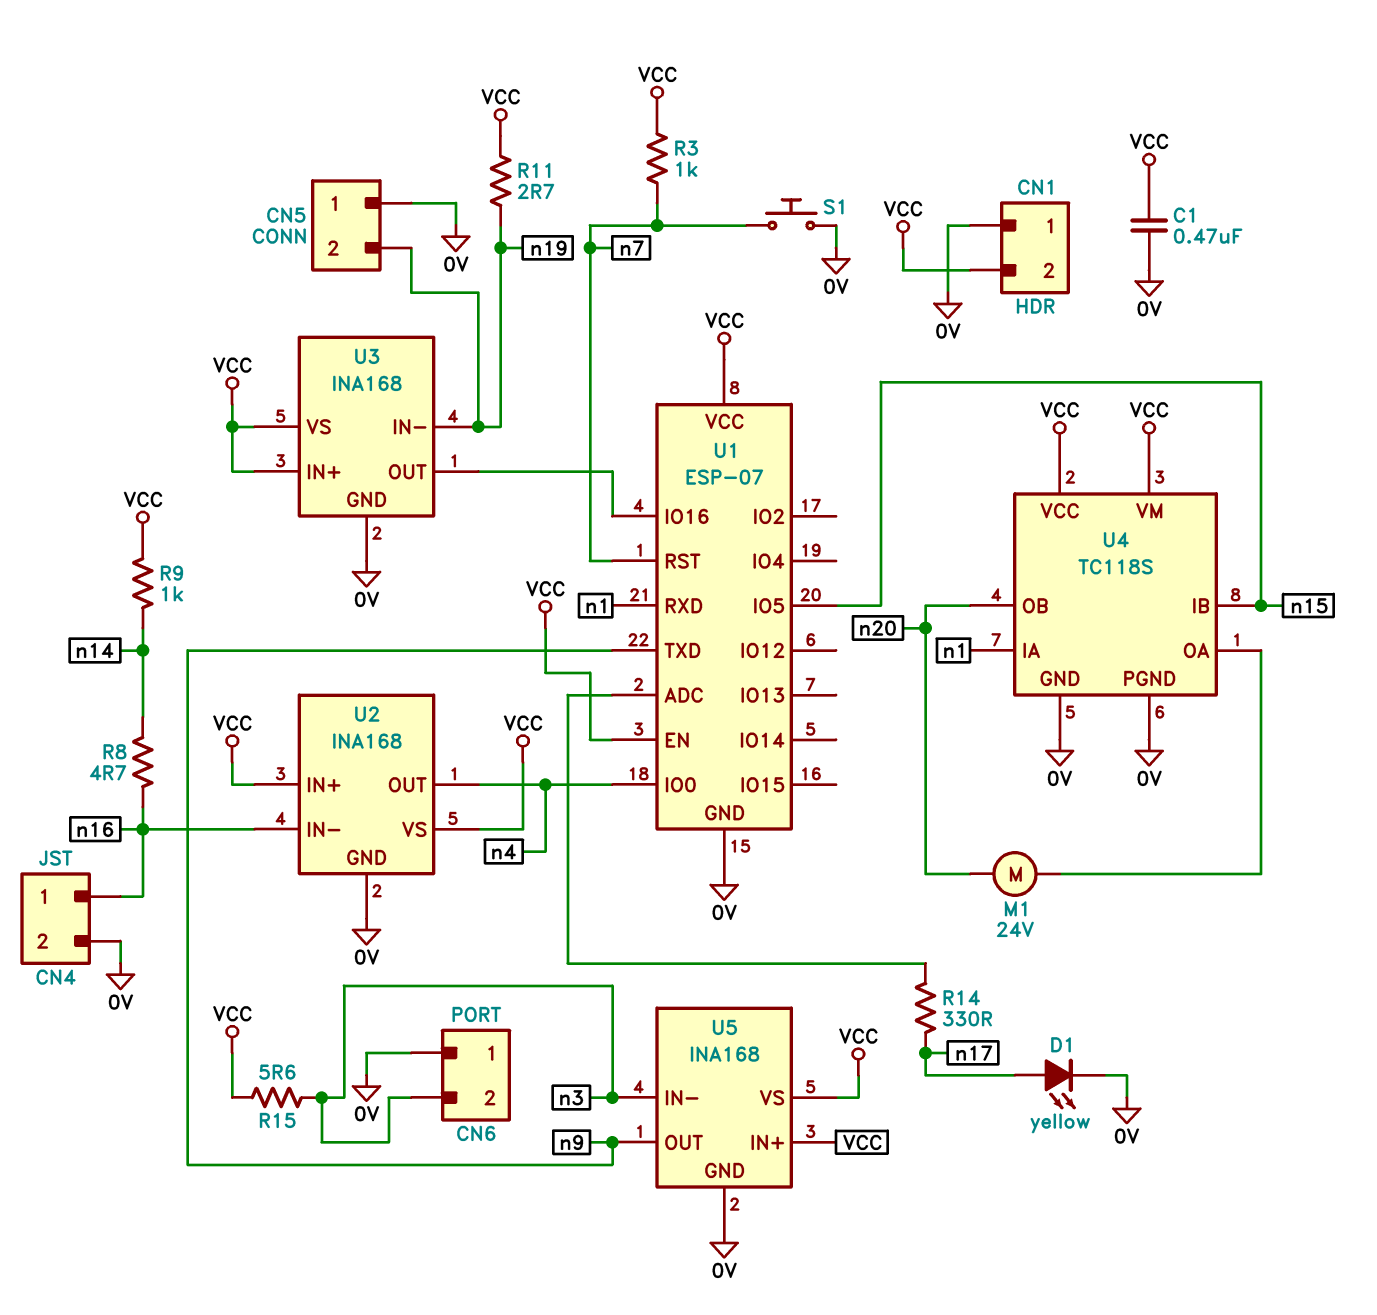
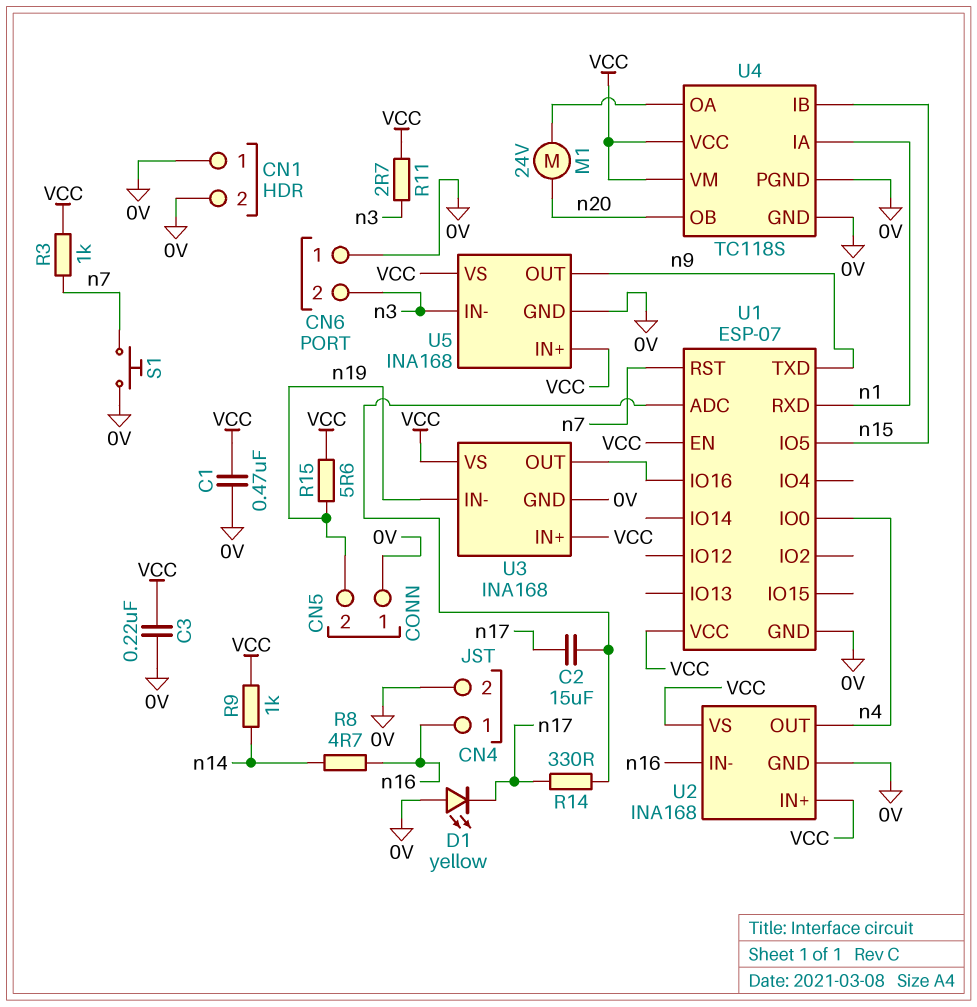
C2: none -> 15uF (U1/ADC, n17)
C3: none -> 220nF (0V, VCC)
CN1 pin 2: VCC -> 0V
D1: LED yellow (A n17, K 0V) -> LED yellow (A 0V, K n17)
R11: 2.7 (VCC, n19) -> 2.7 (VCC, n3)
R15: 5.6 (VCC, n3) -> 5.6 (VCC, n19)

